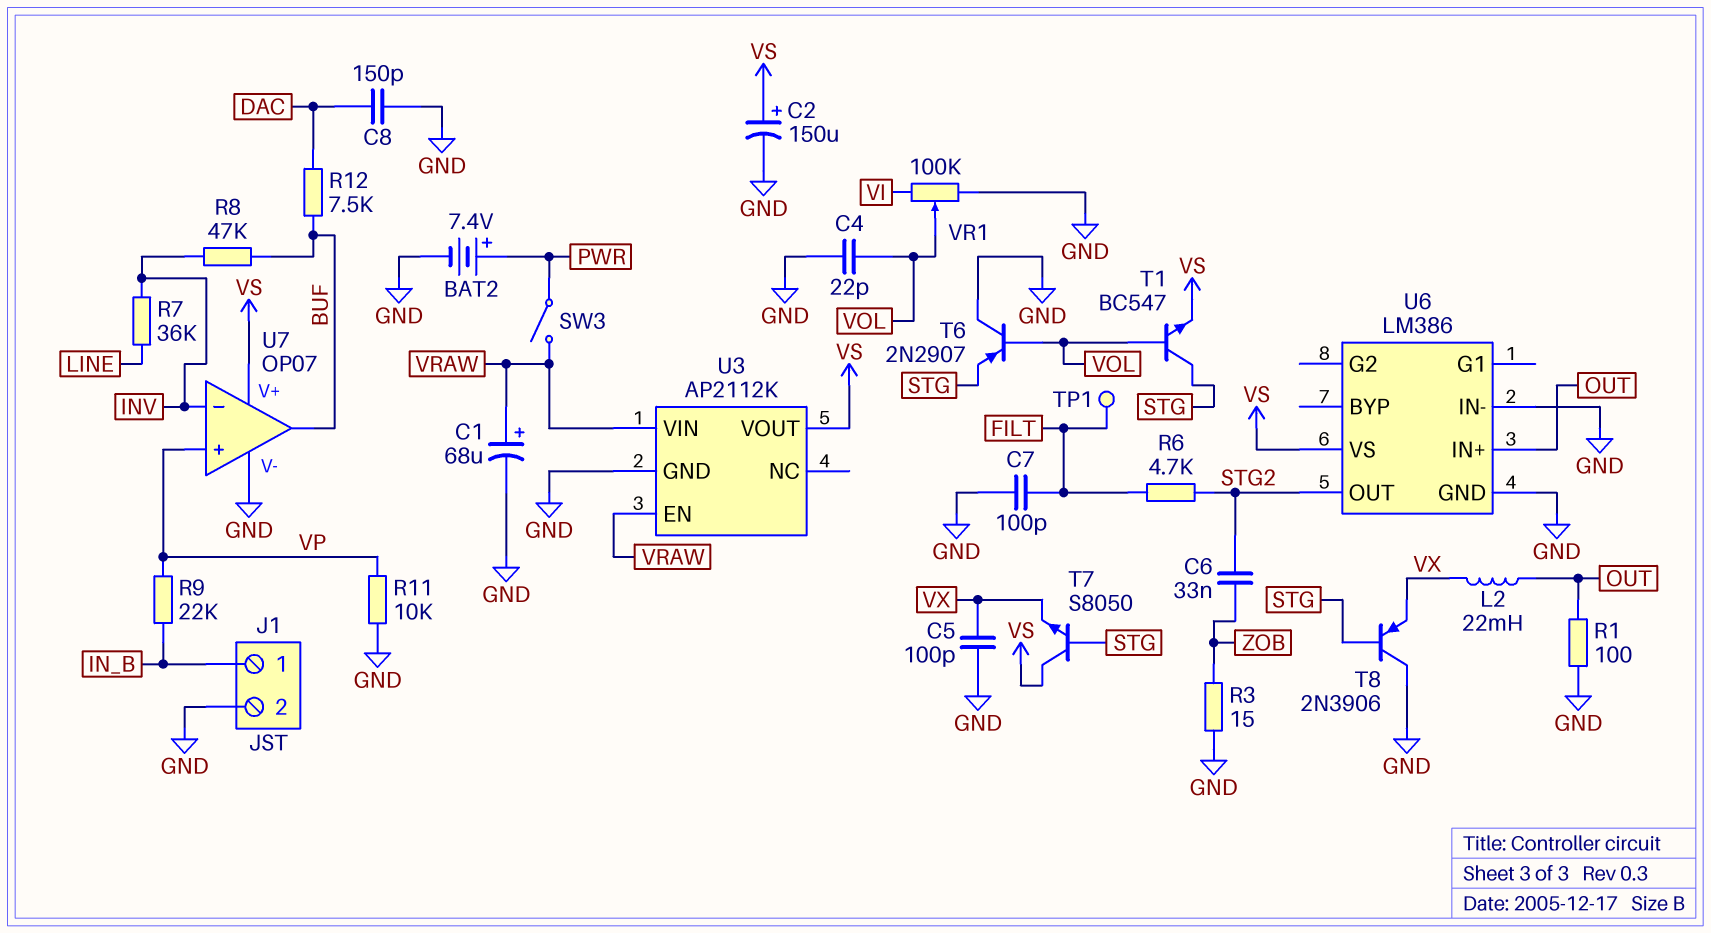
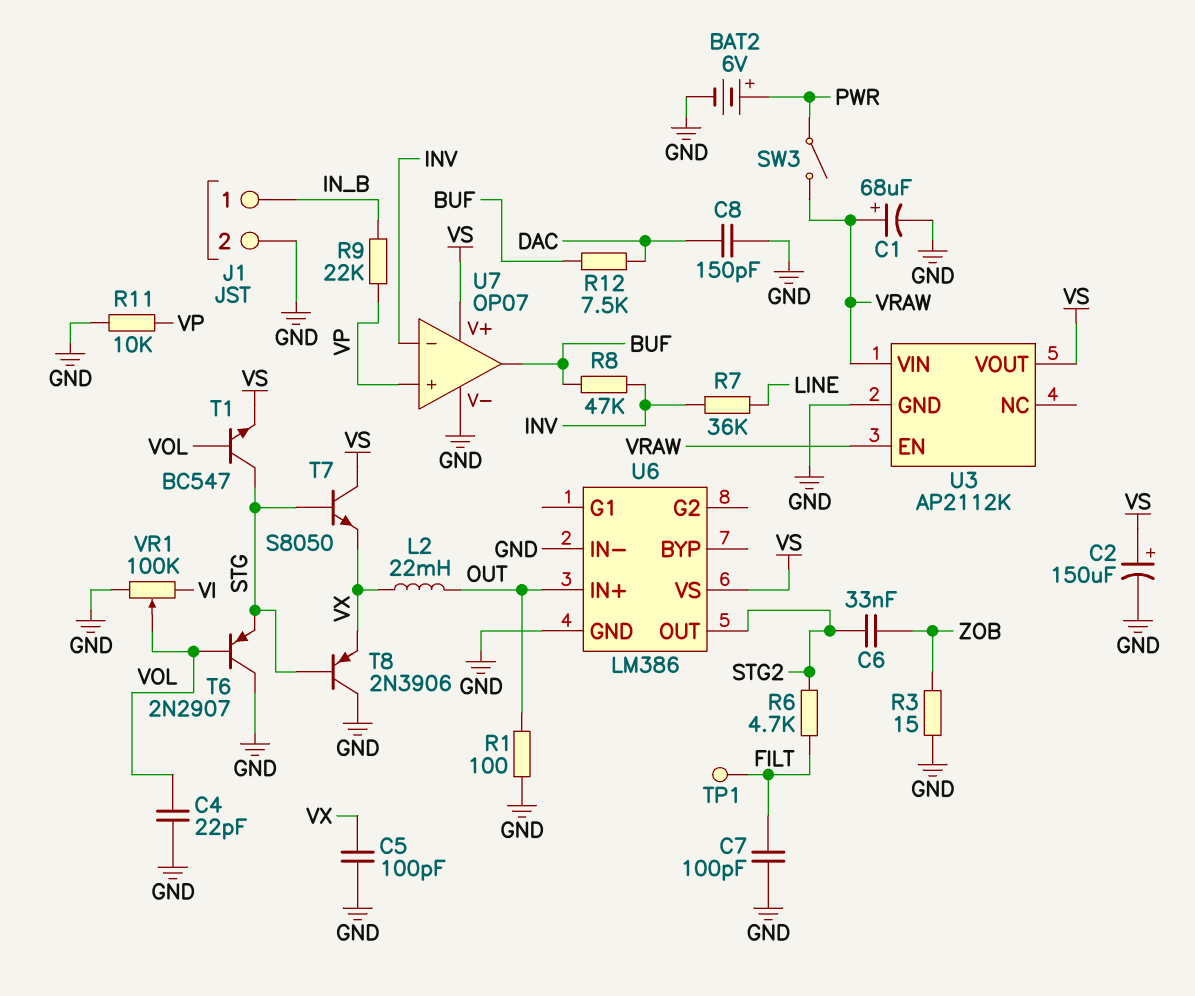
BAT2: 7.4V (plus PWR, minus GND) -> 6V (plus PWR, minus GND)

